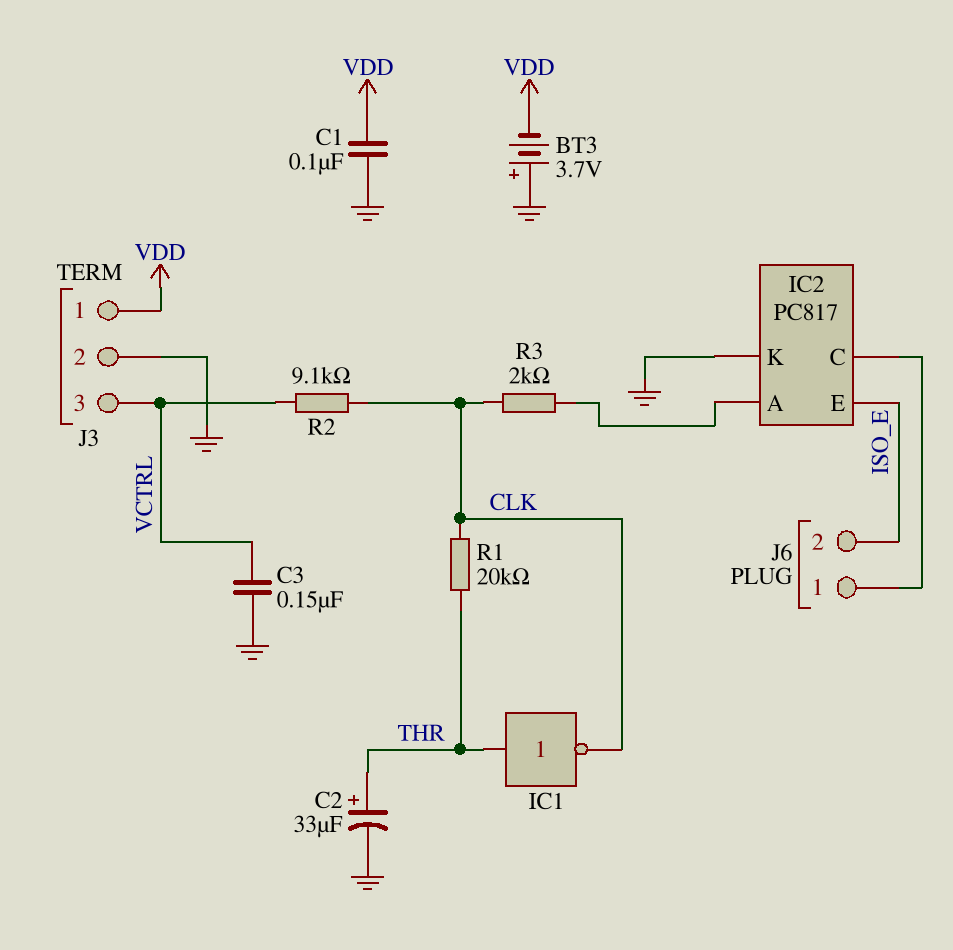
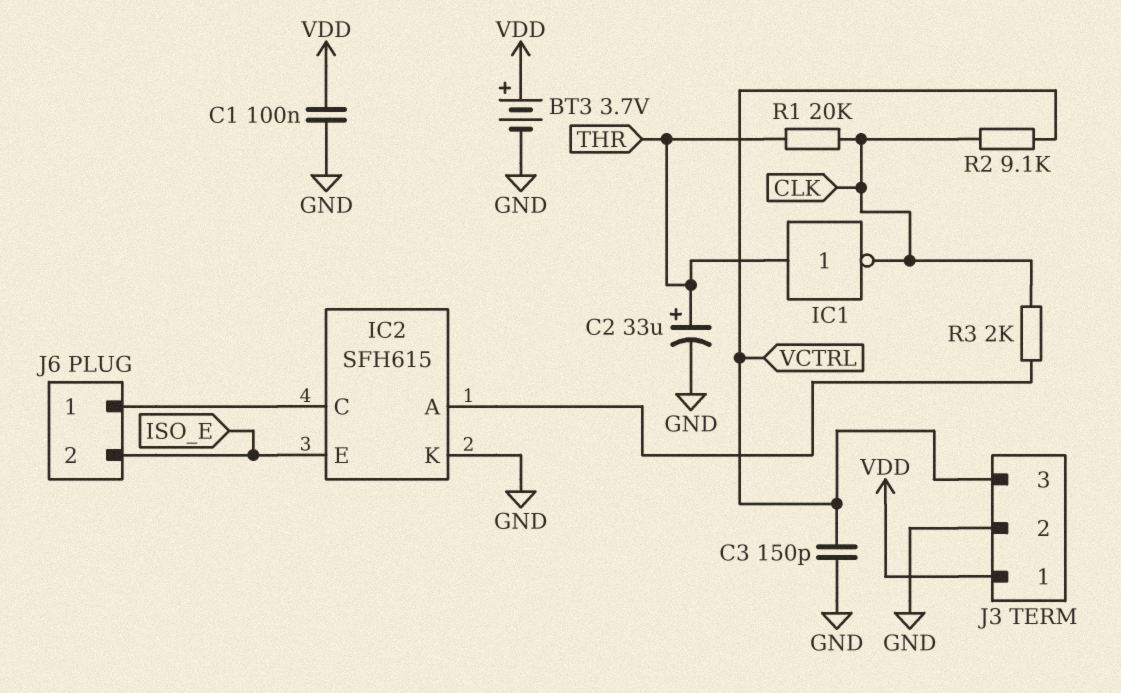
BT3: 3.7V (plus GND, minus VDD) -> 3.7V (plus VDD, minus GND)
C3: 150nF (GND, VCTRL) -> 150pF (GND, VCTRL)
IC2: PC817 -> SFH615

